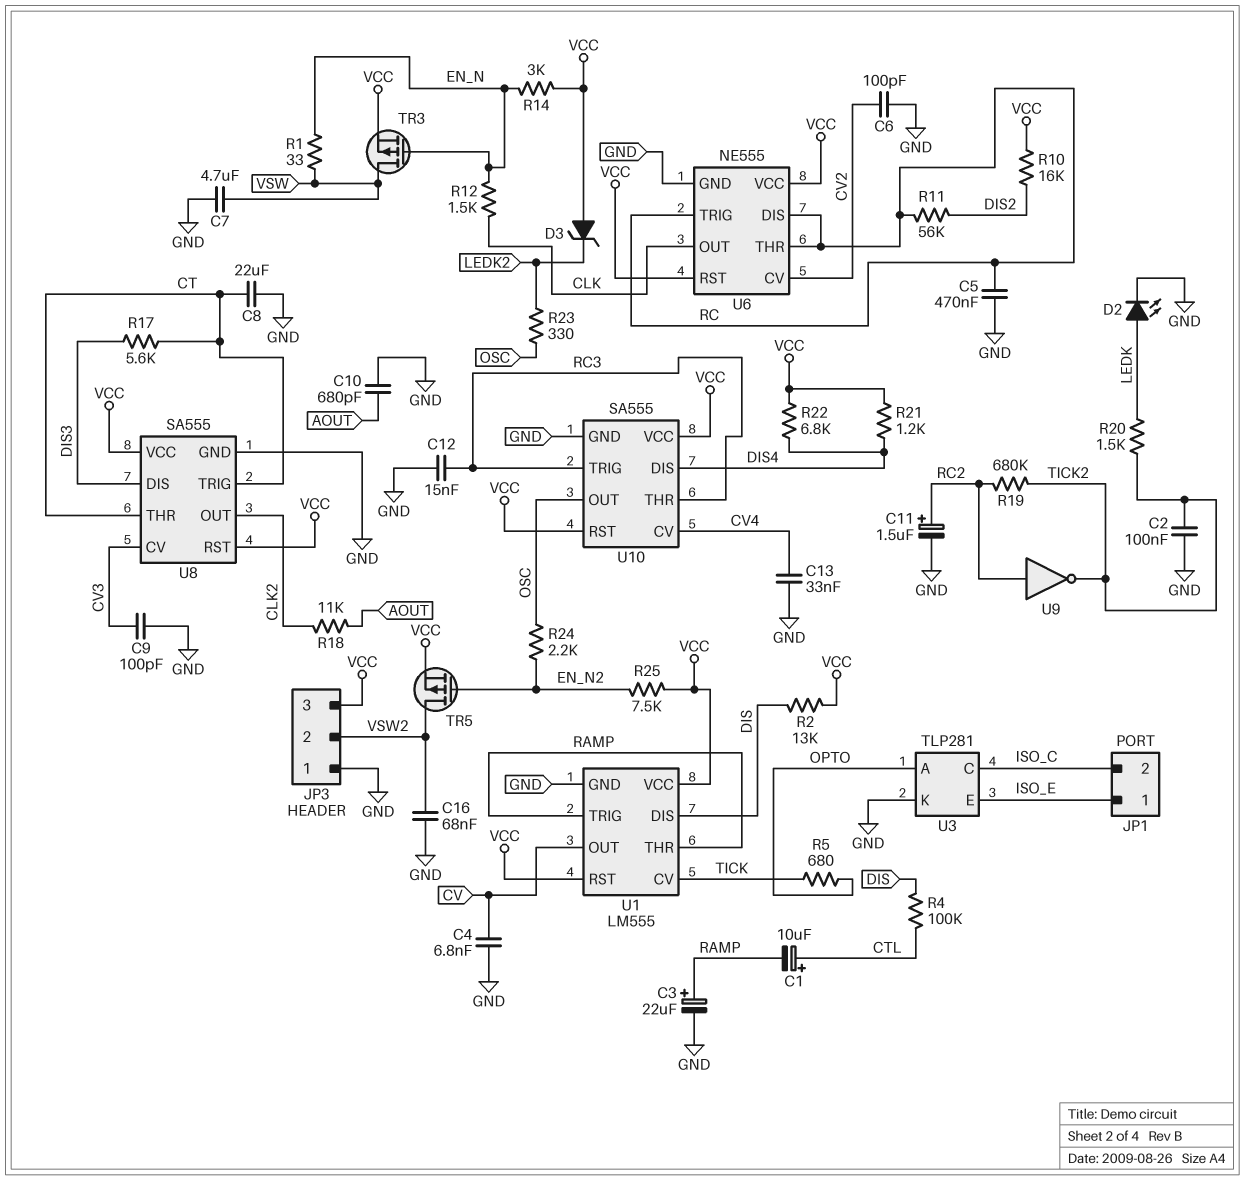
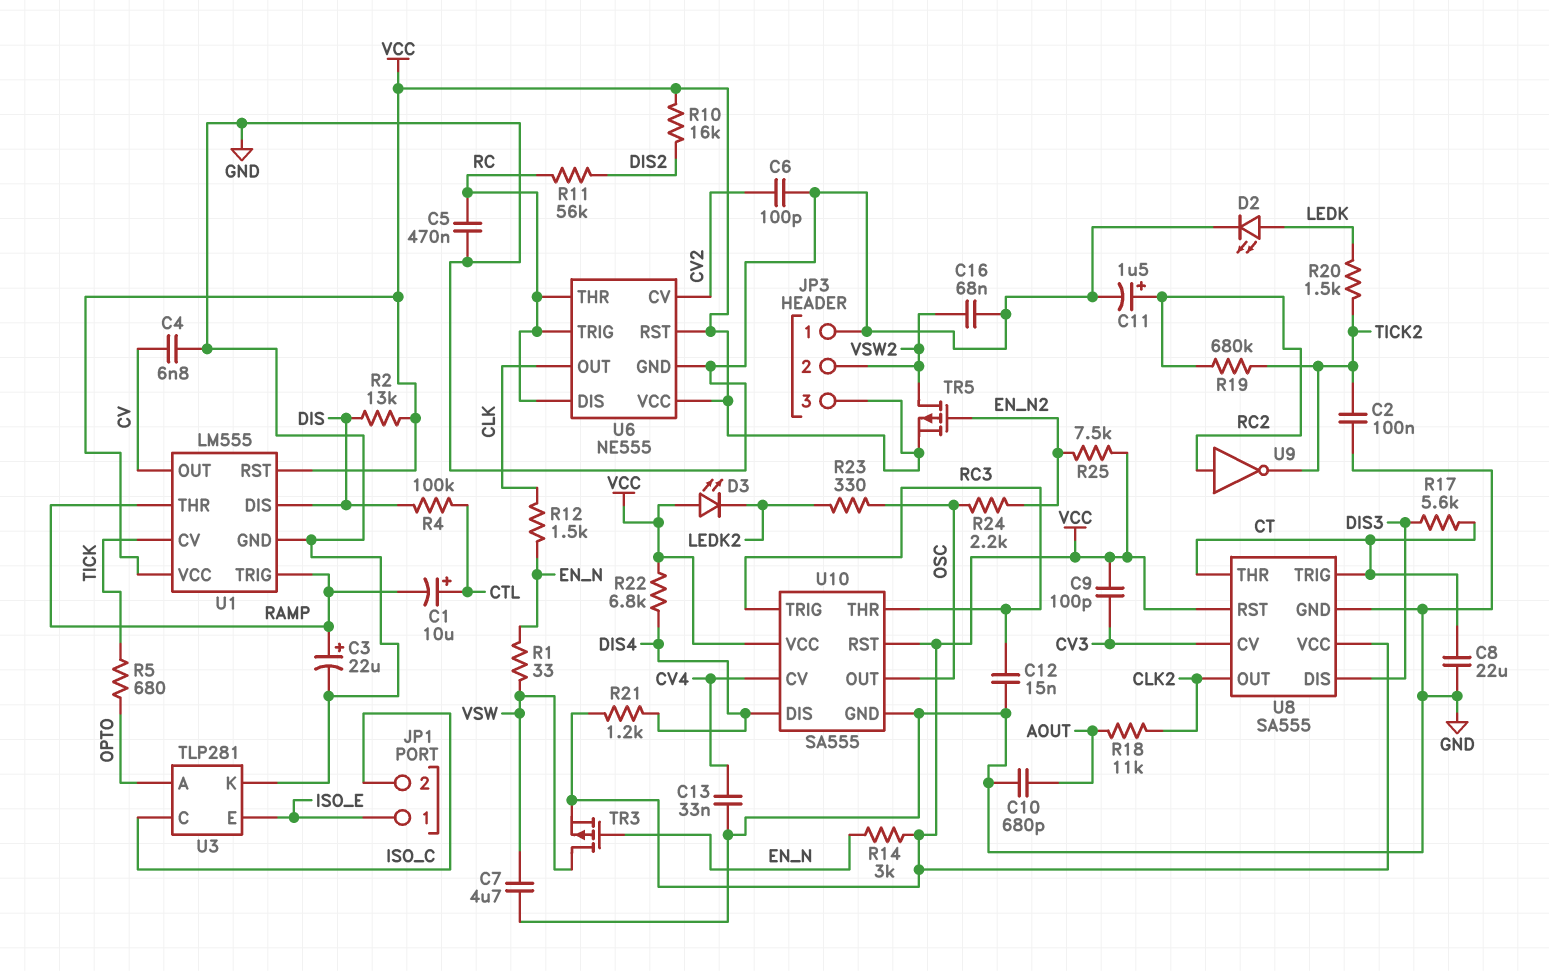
C9: 100pF (CV3, GND) -> 100pF (CV3, VCC)
D3: zener (A VCC, K LEDK2) -> LED (A VCC, K LEDK2)

